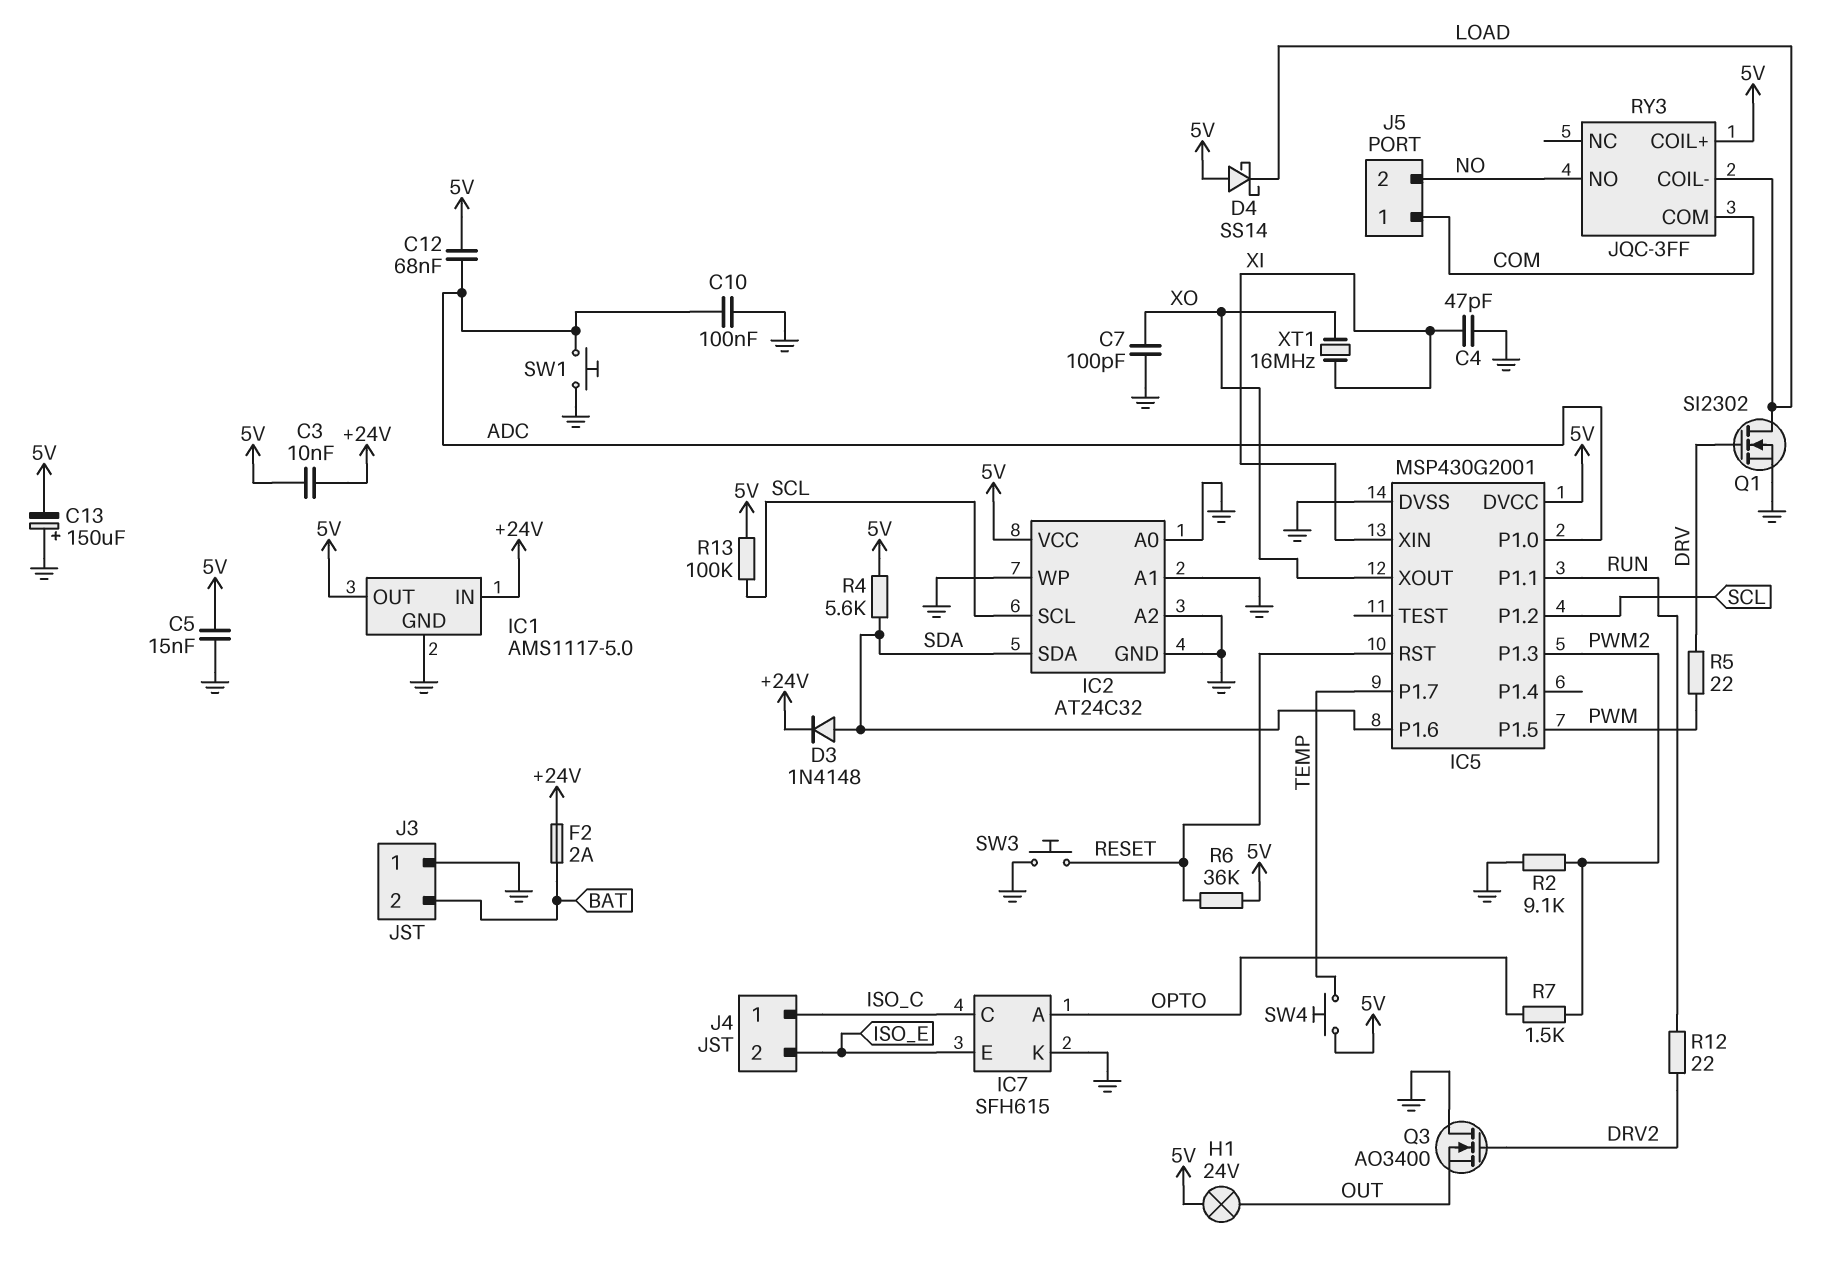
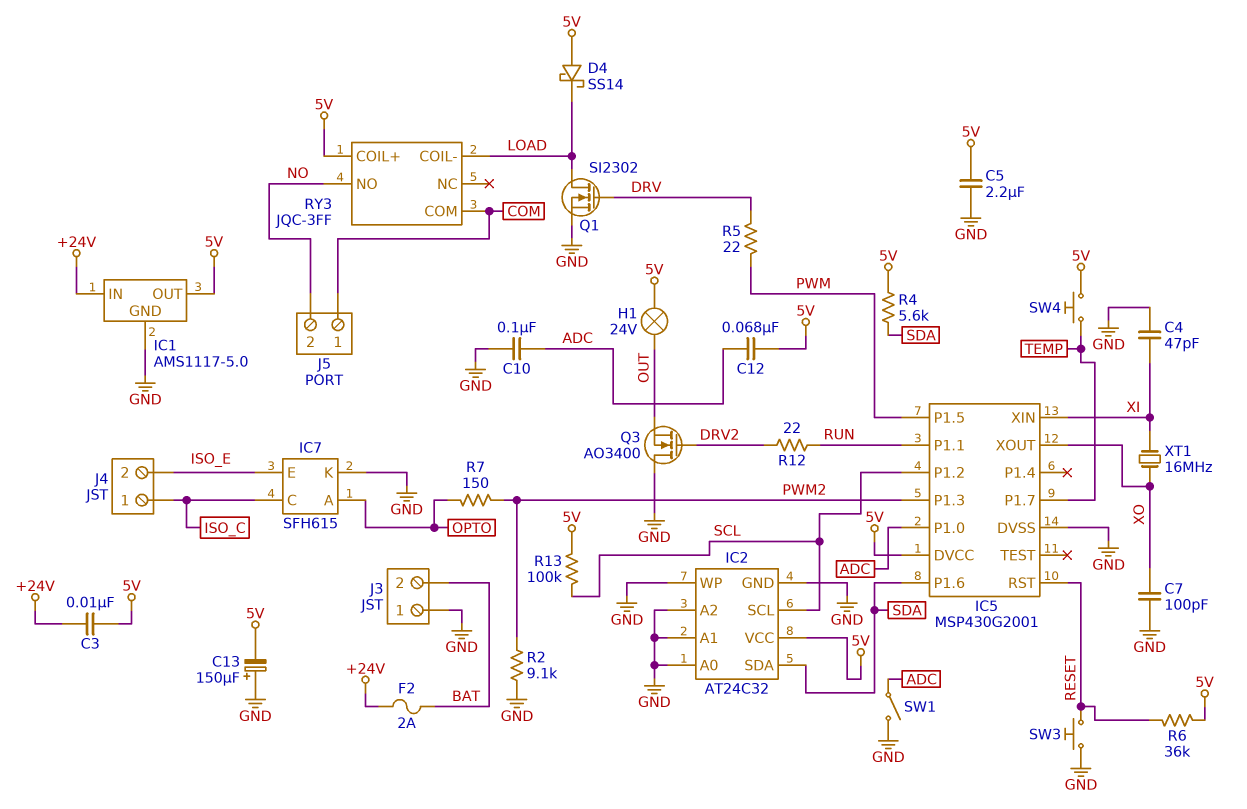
C5: 15nF (5V, GND) -> 2.2uF (5V, GND)
D3: diode 1N4148 (A SDA, K +24V) -> none
R7: 1.5k (OPTO, PWM2) -> 150 (OPTO, PWM2)
SW1: button (ADC, GND) -> switch (ADC, GND)

